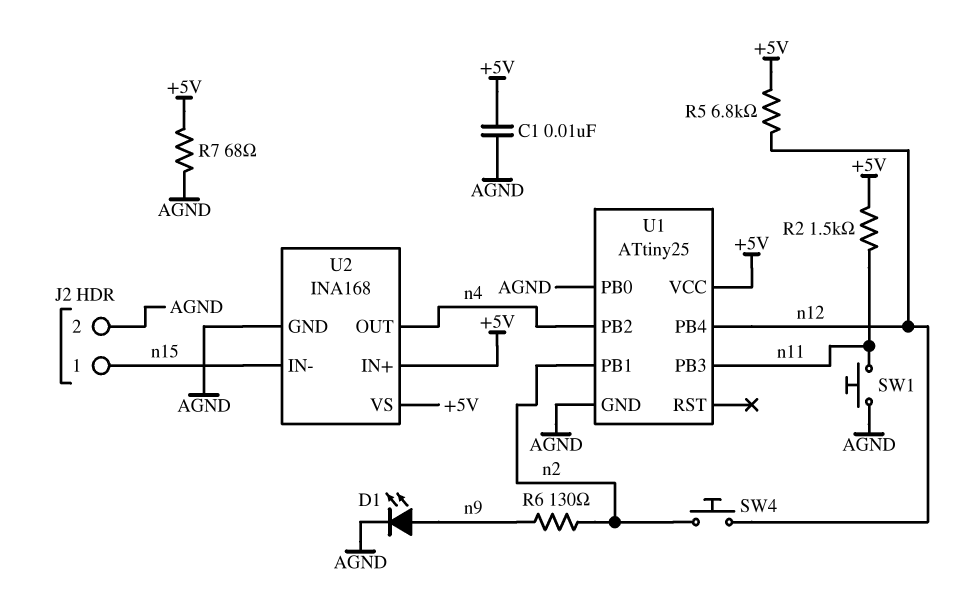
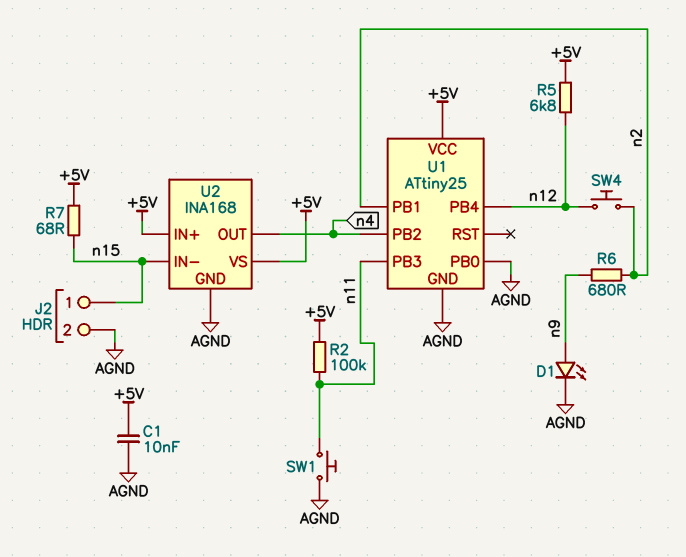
R2: 1.5k (+5V, n11) -> 100k (+5V, n11)
R6: 130 (n2, n9) -> 680 (n2, n9)
R7: 68 (+5V, AGND) -> 68 (+5V, n15)

